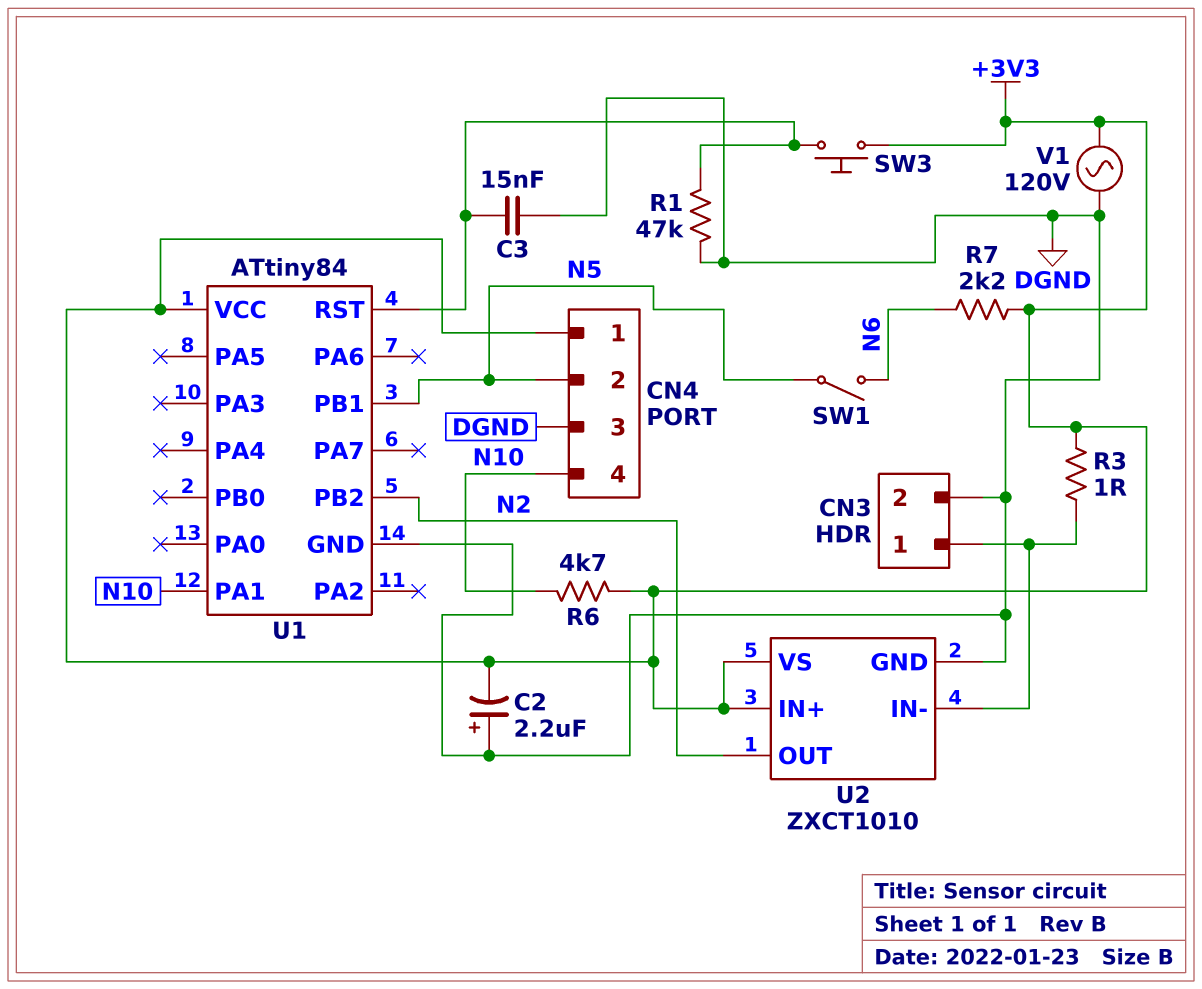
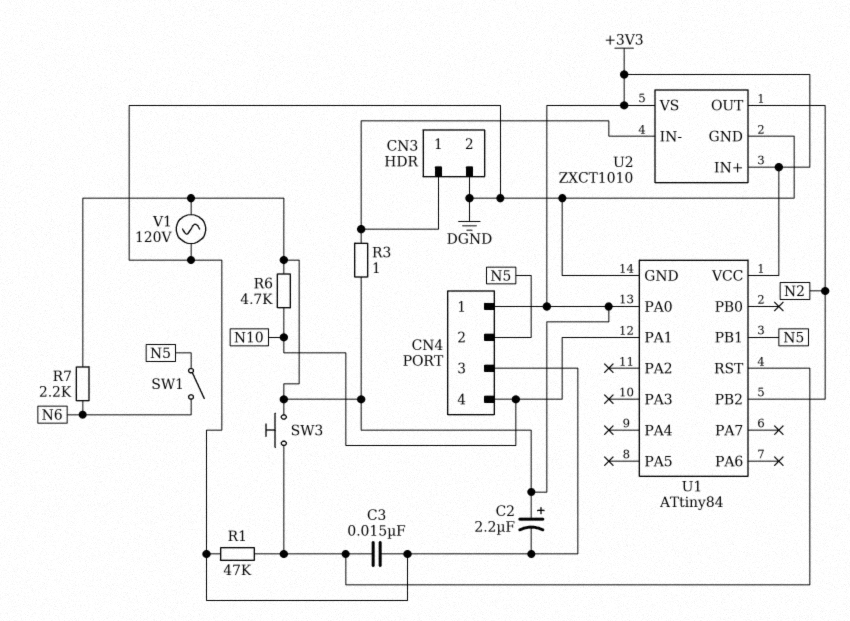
C2: 2.2uF (plus DGND, minus +3V3) -> 2.2uF (plus +3V3, minus DGND)
U1 pin PA0: none -> +3V3

